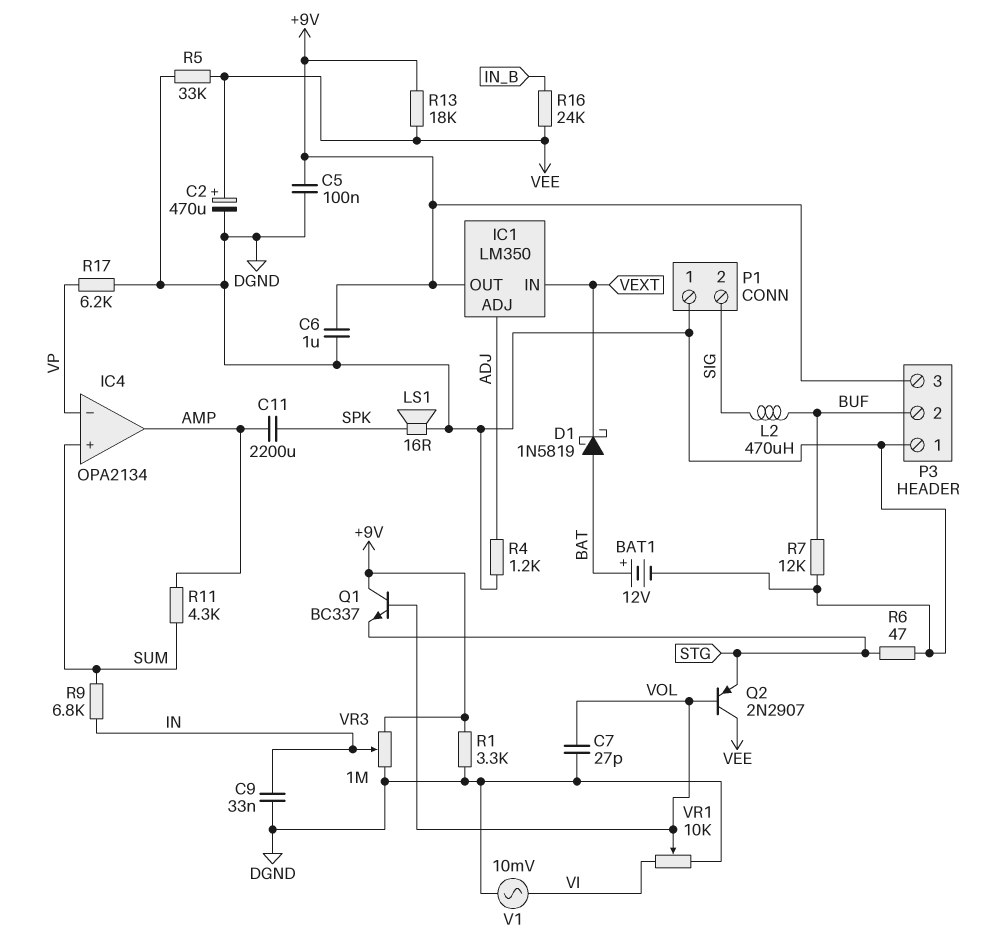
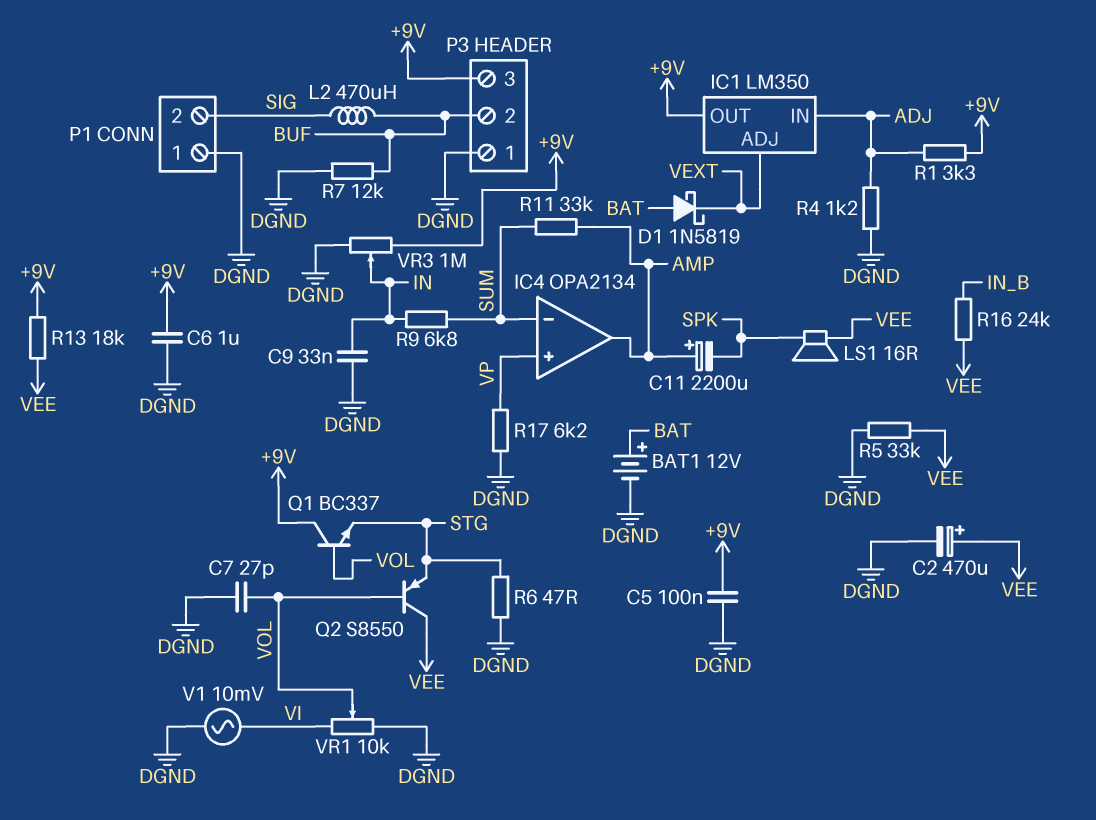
C11: 2200uF (AMP, SPK) -> 2200uF (plus AMP, minus SPK)
IC1 pin ADJ: ADJ -> VEXT
IC1 pin IN: VEXT -> ADJ
IC4 pin in+: SUM -> VP
IC4 pin in-: VP -> SUM
LS1: speaker 16R (DGND, SPK) -> speaker 16R (SPK, VEE)
Q2: PNP 2N2907 (B VOL, C VEE, E STG) -> PNP S8550 (B VOL, C VEE, E STG)
R1: 3.3k (+9V, DGND) -> 3.3k (+9V, ADJ)
R11: 4.3k (AMP, SUM) -> 33k (AMP, SUM)

